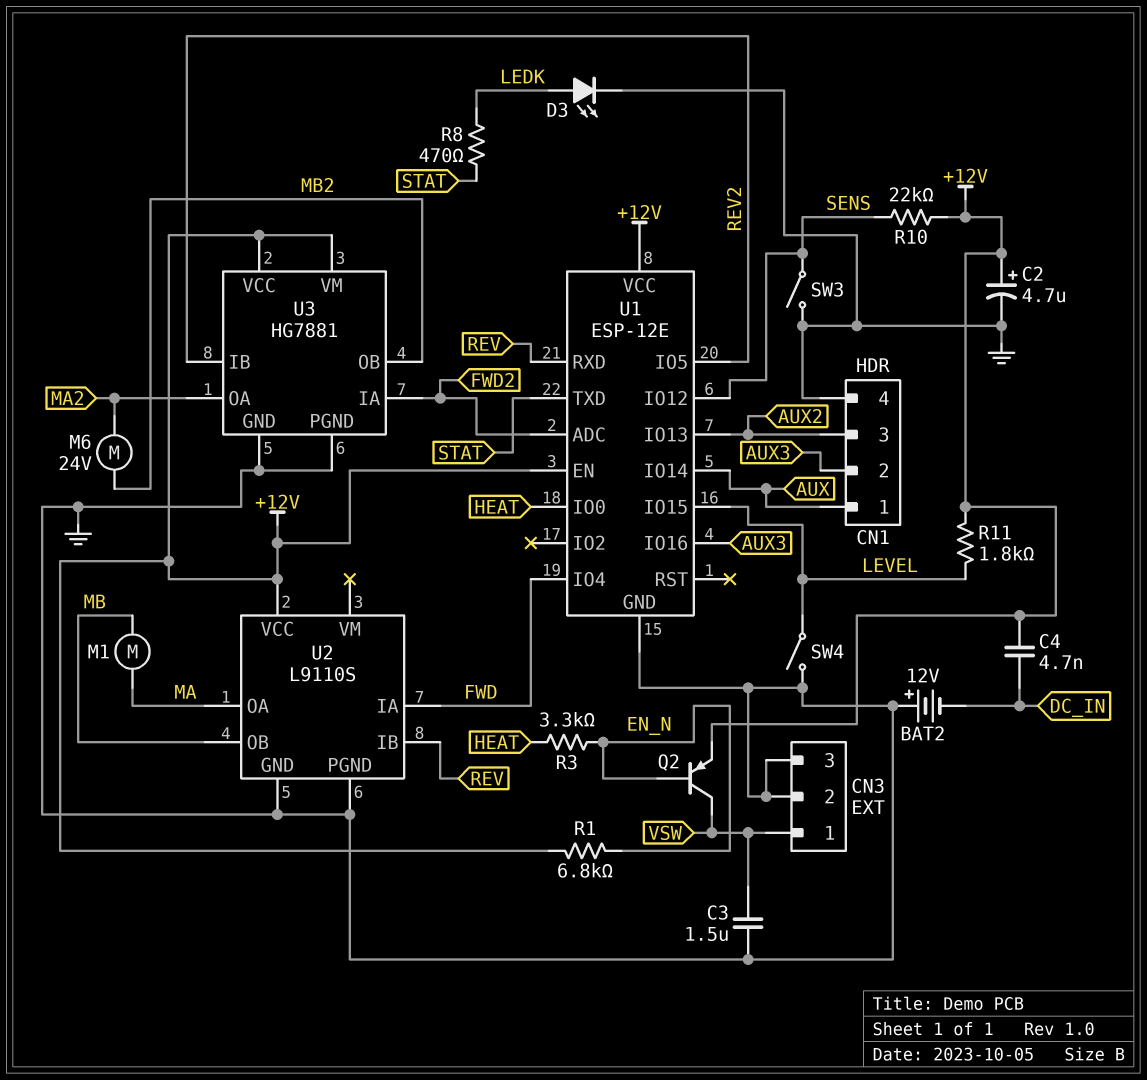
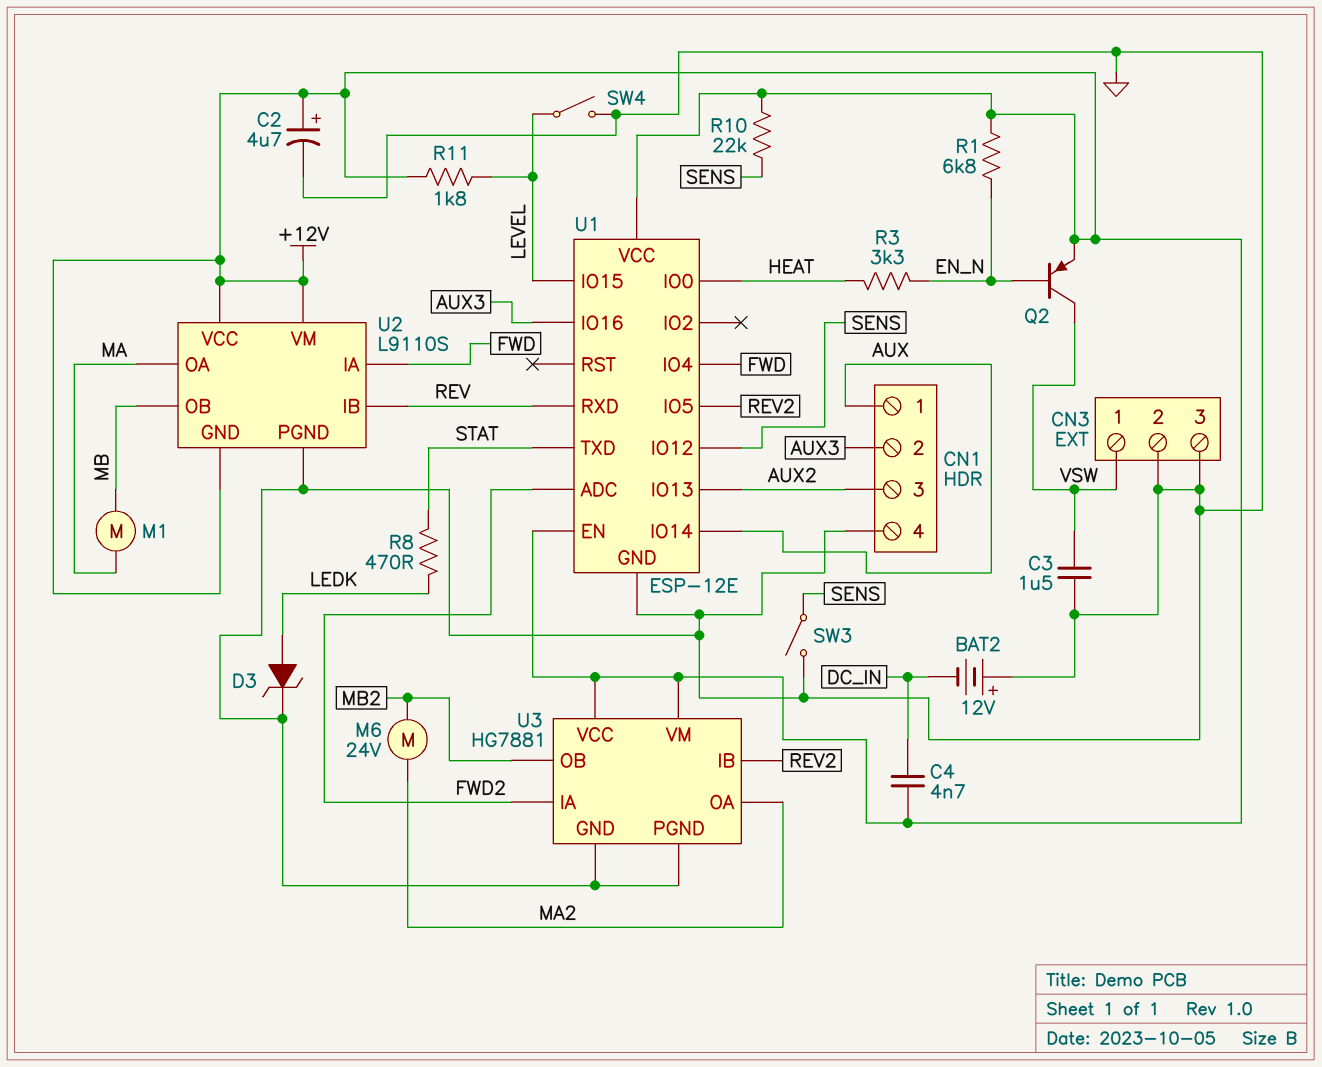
D3: LED (A LEDK, K GND) -> zener (A LEDK, K GND)
U2 pin GND: GND -> +12V
U2 pin VM: none -> +12V

